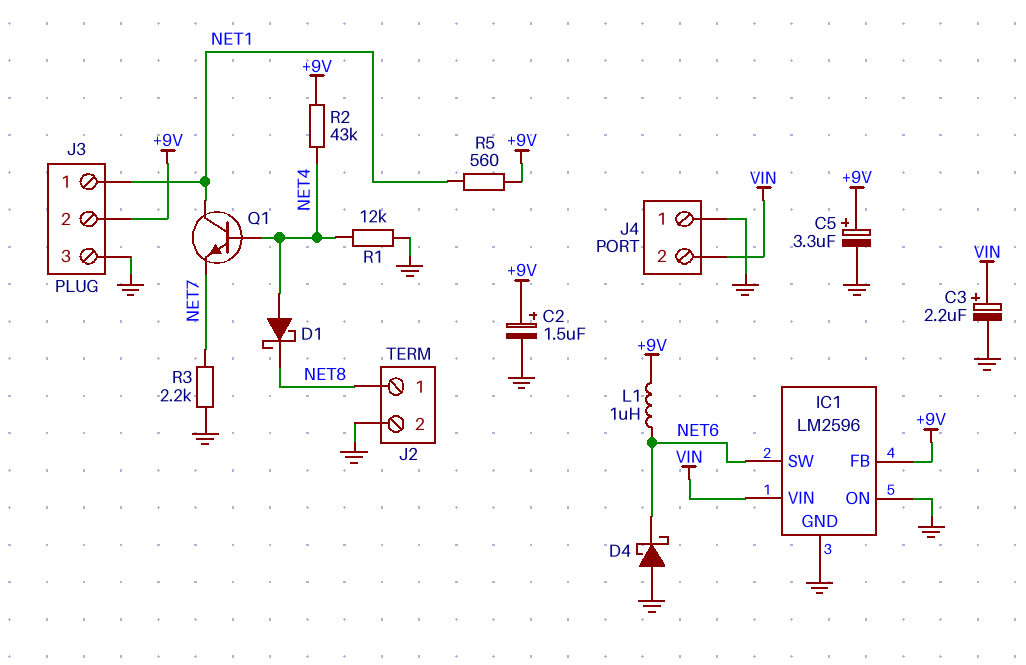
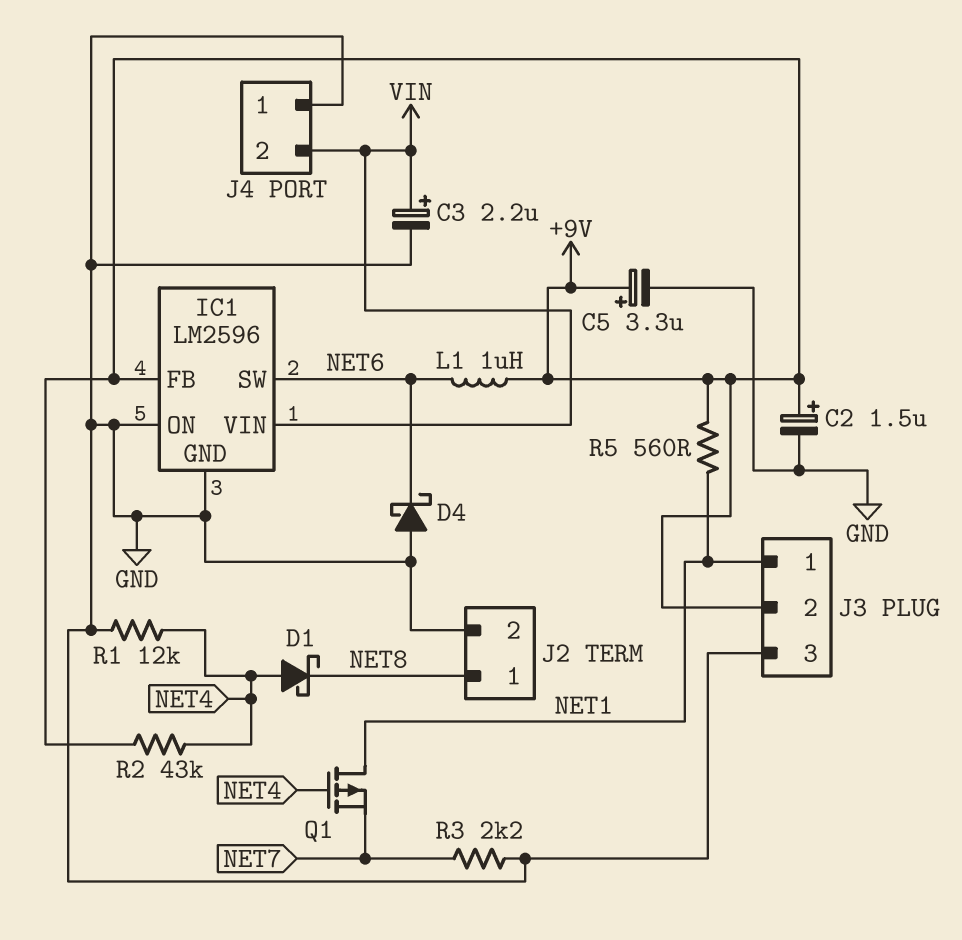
Q1: NPN (B NET4, C NET1, E NET7) -> PMOS (G NET4, D NET1, S NET7)

